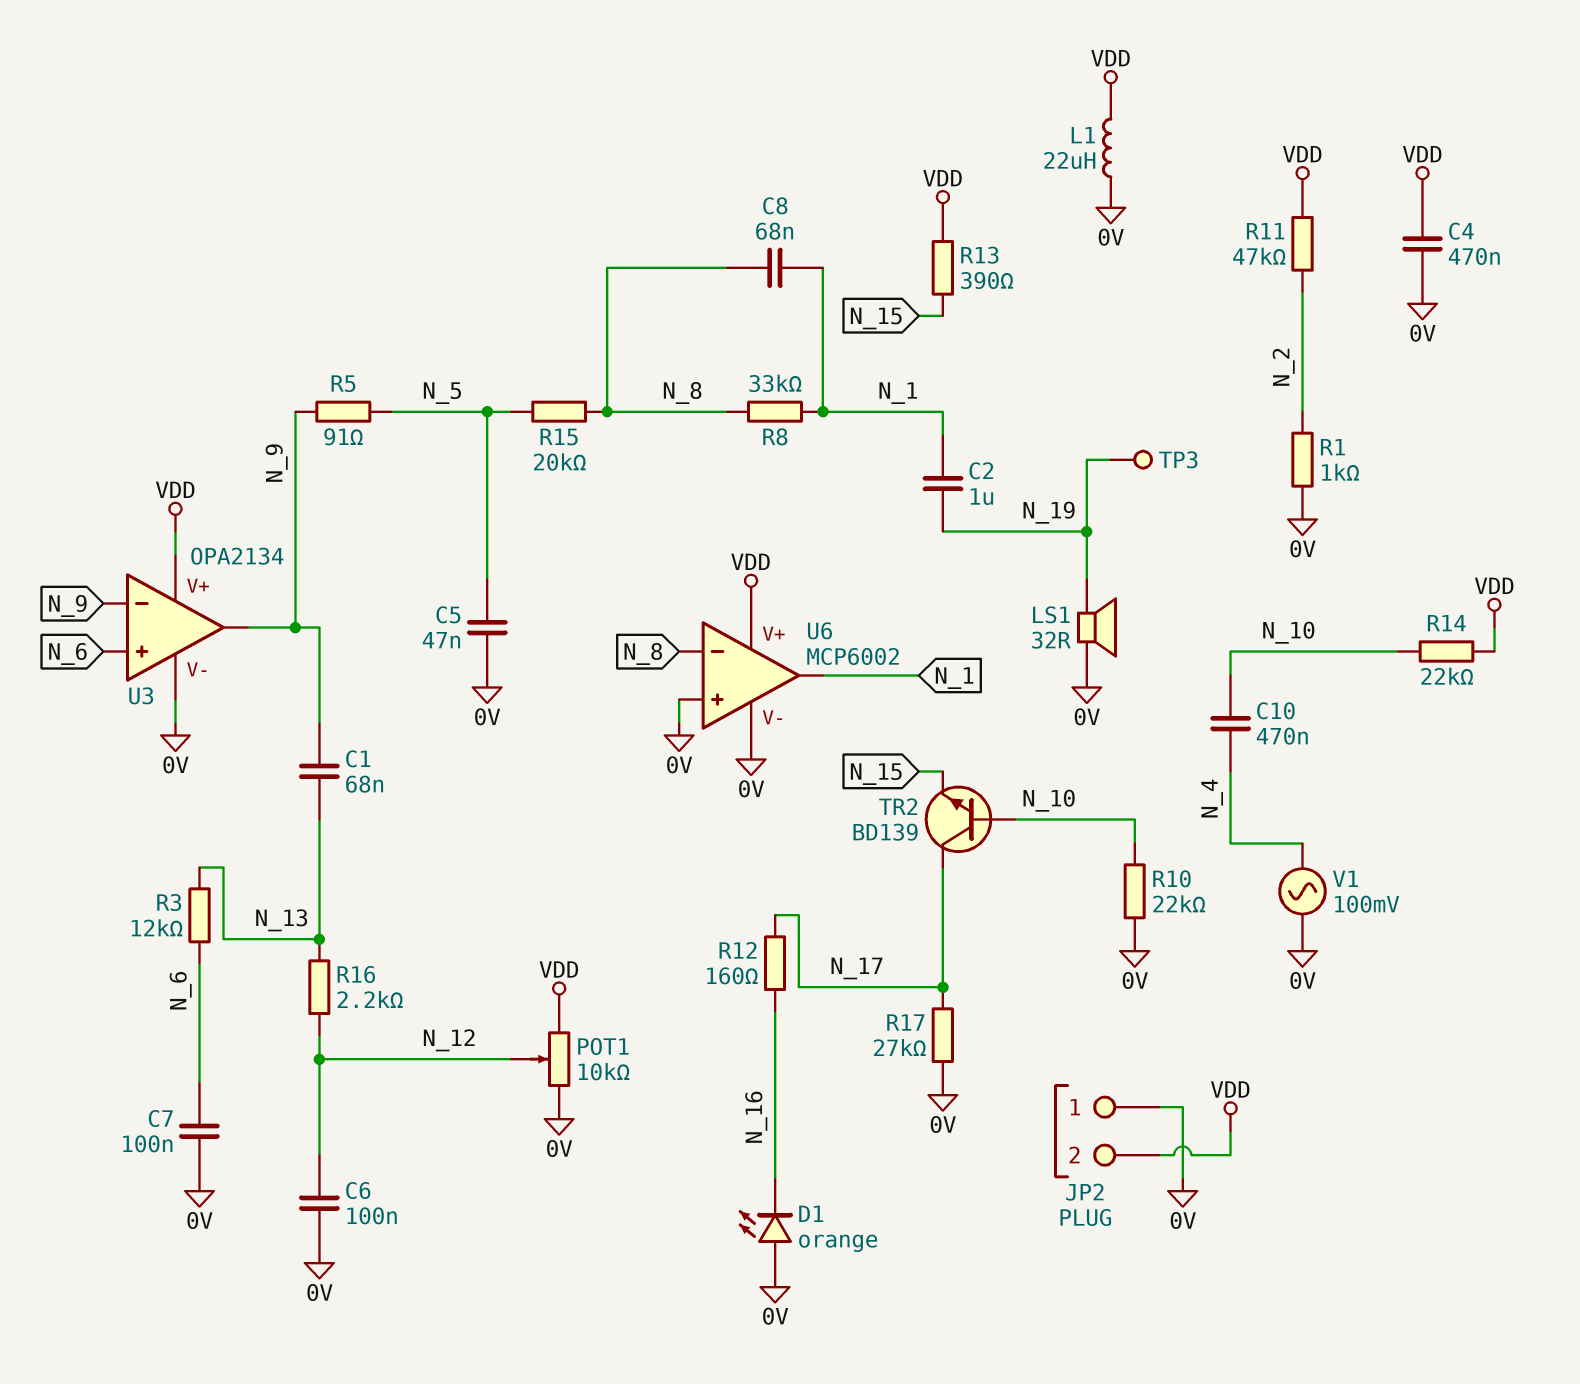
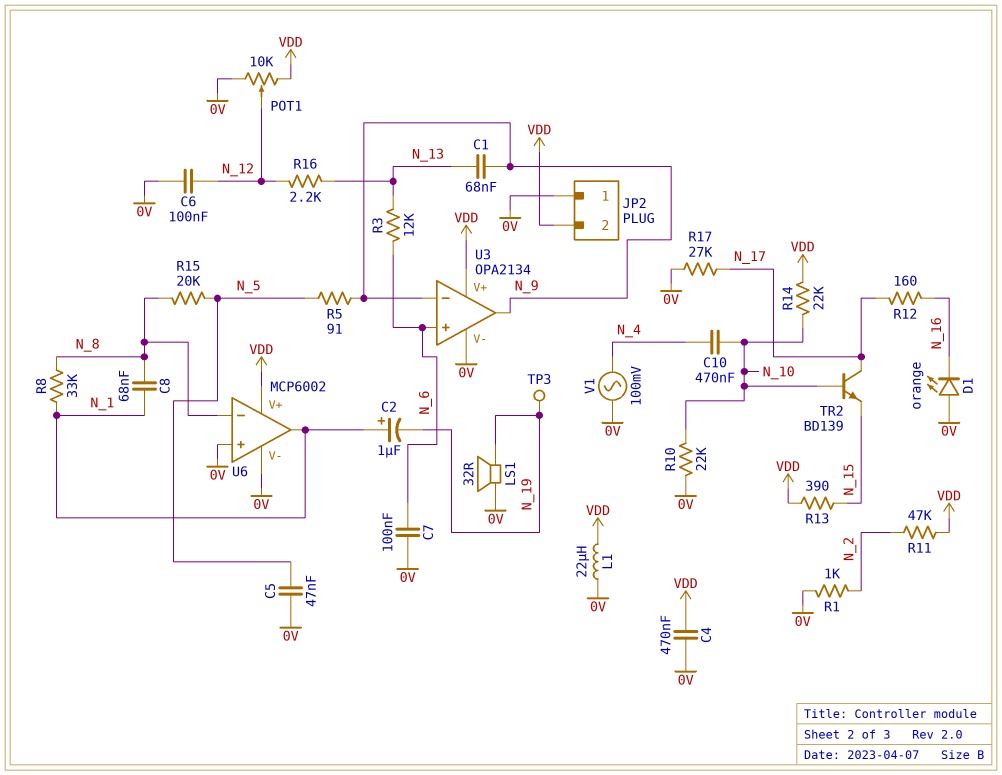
C2: 1uF (N_1, N_19) -> 1uF (plus N_1, minus N_19)

